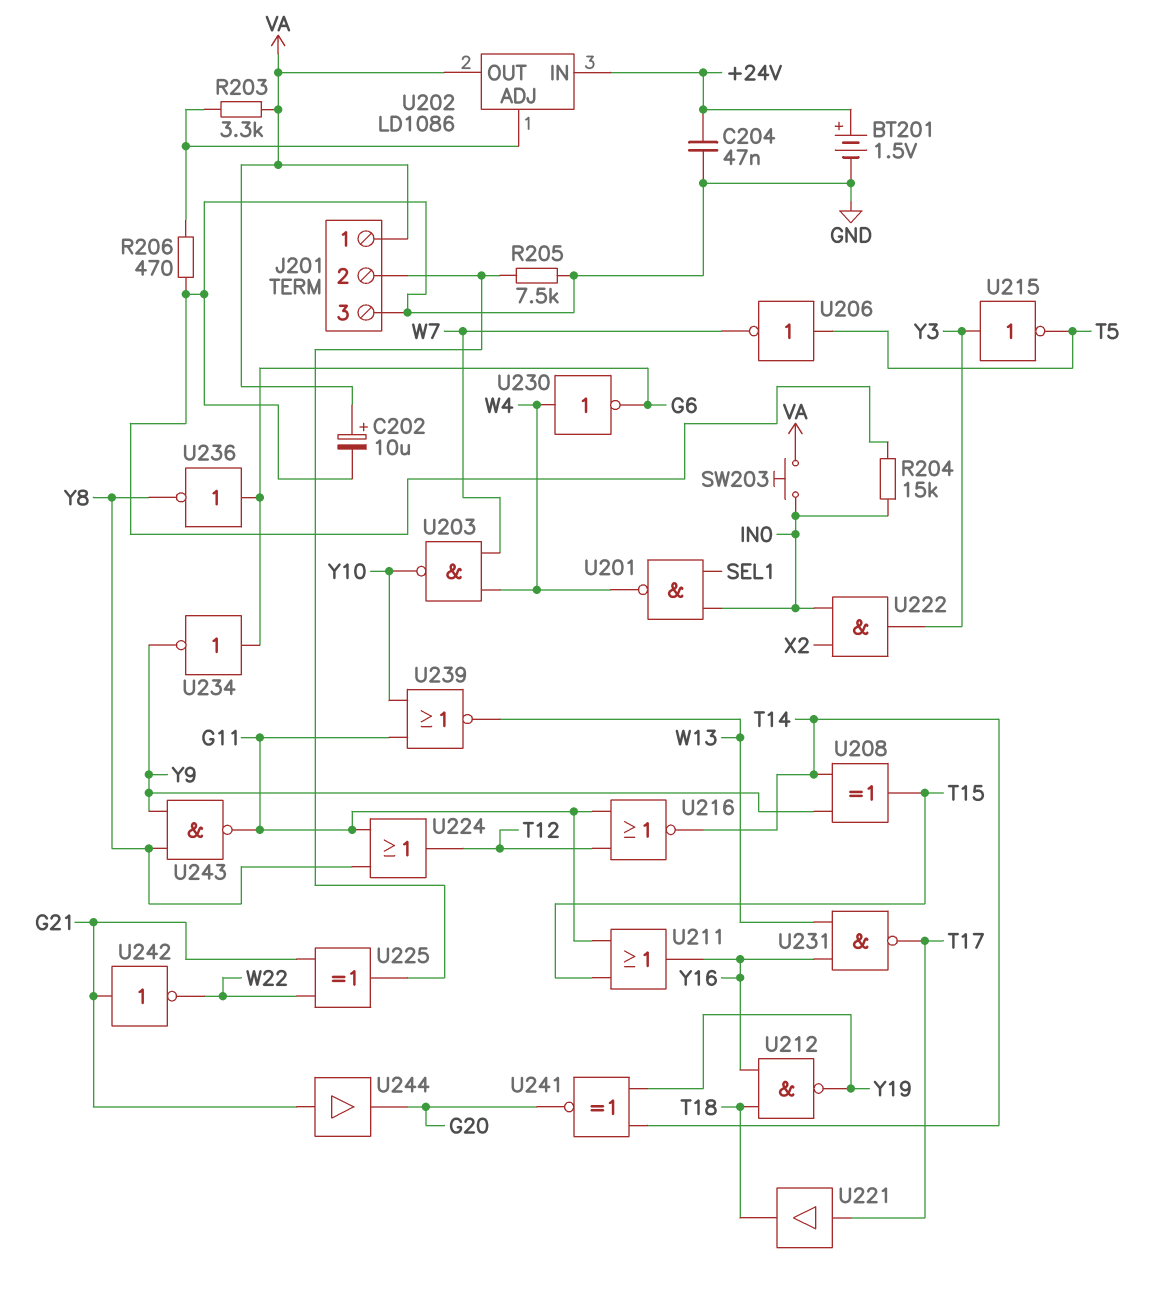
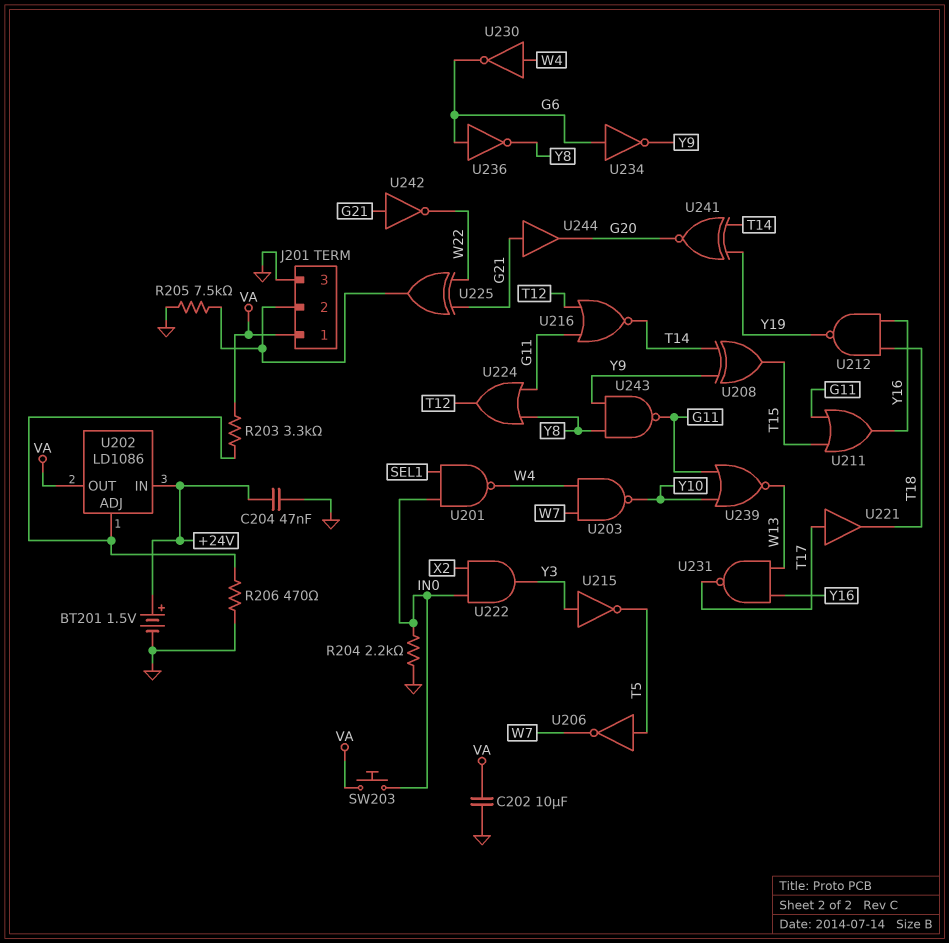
C202: 10uF (plus VA, minus GND) -> 10uF (GND, VA)
R204: 15k (GND, IN0) -> 2.2k (GND, IN0)

